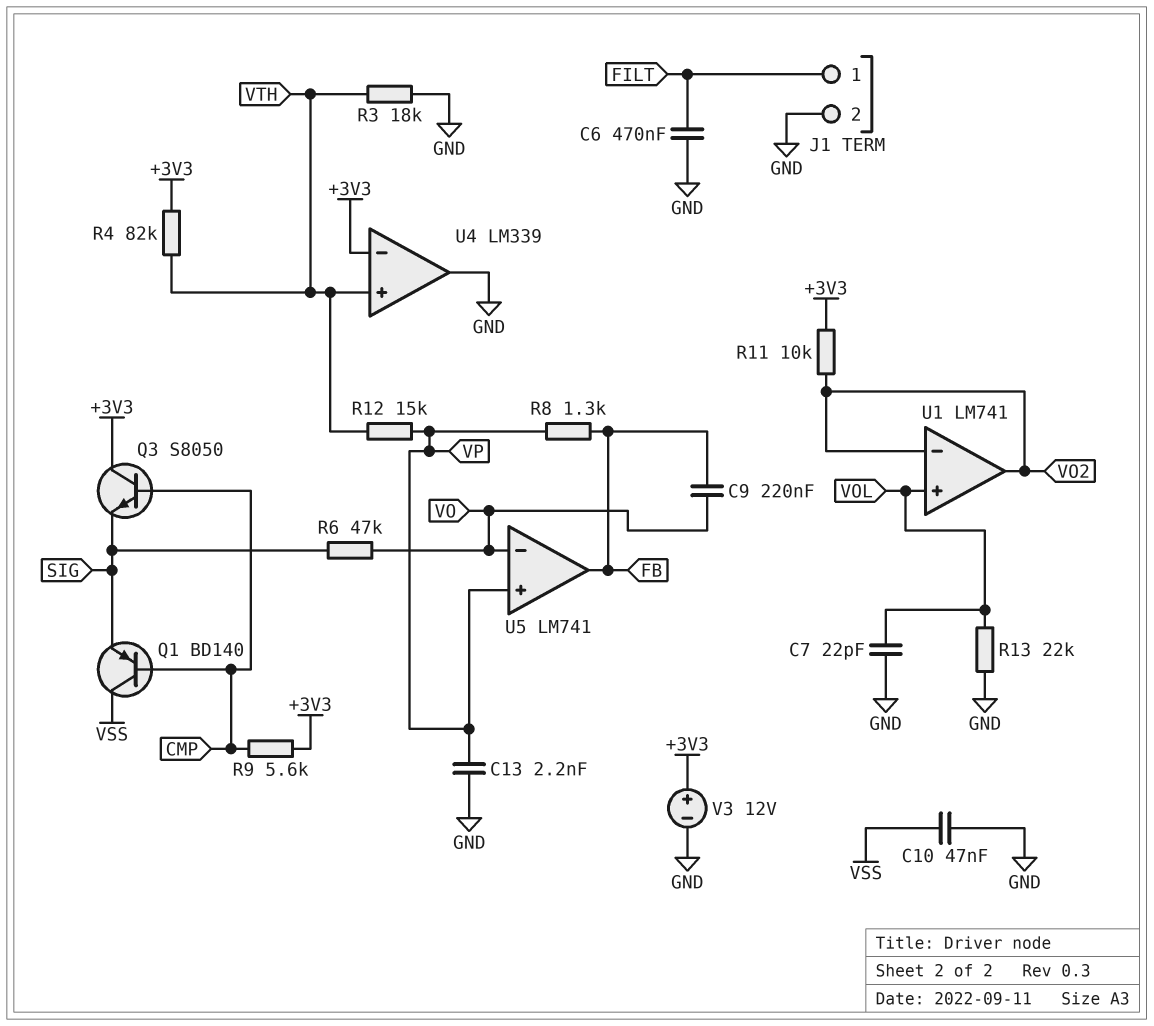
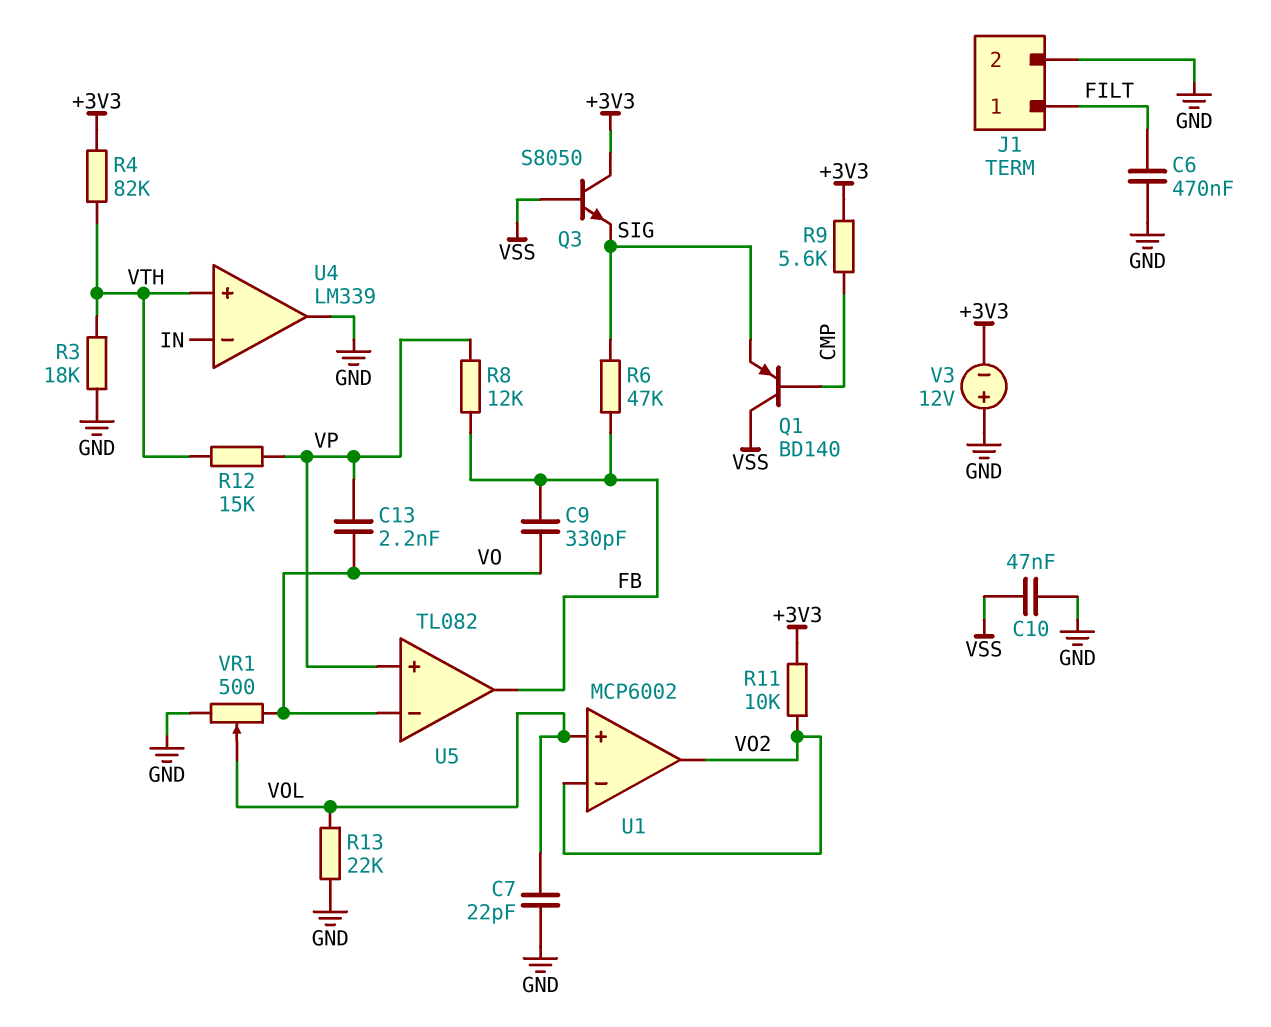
C9: 220nF (FB, VO) -> 330pF (FB, VO)
C13: 2.2nF (GND, VP) -> 2.2nF (VO, VP)
Q3: NPN S8050 (B CMP, C +3V3, E SIG) -> NPN S8050 (B VSS, C +3V3, E SIG)
R6: 47k (SIG, VO) -> 47k (FB, SIG)
R8: 1.3k (FB, VP) -> 12k (FB, VP)
U1: LM741 -> MCP6002
U4 pin in-: +3V3 -> IN
U5: LM741 -> TL082
V3: 12V (plus +3V3, minus GND) -> 12V (plus GND, minus +3V3)
VR1: none -> 500 (GND, VO, wiper VOL)

